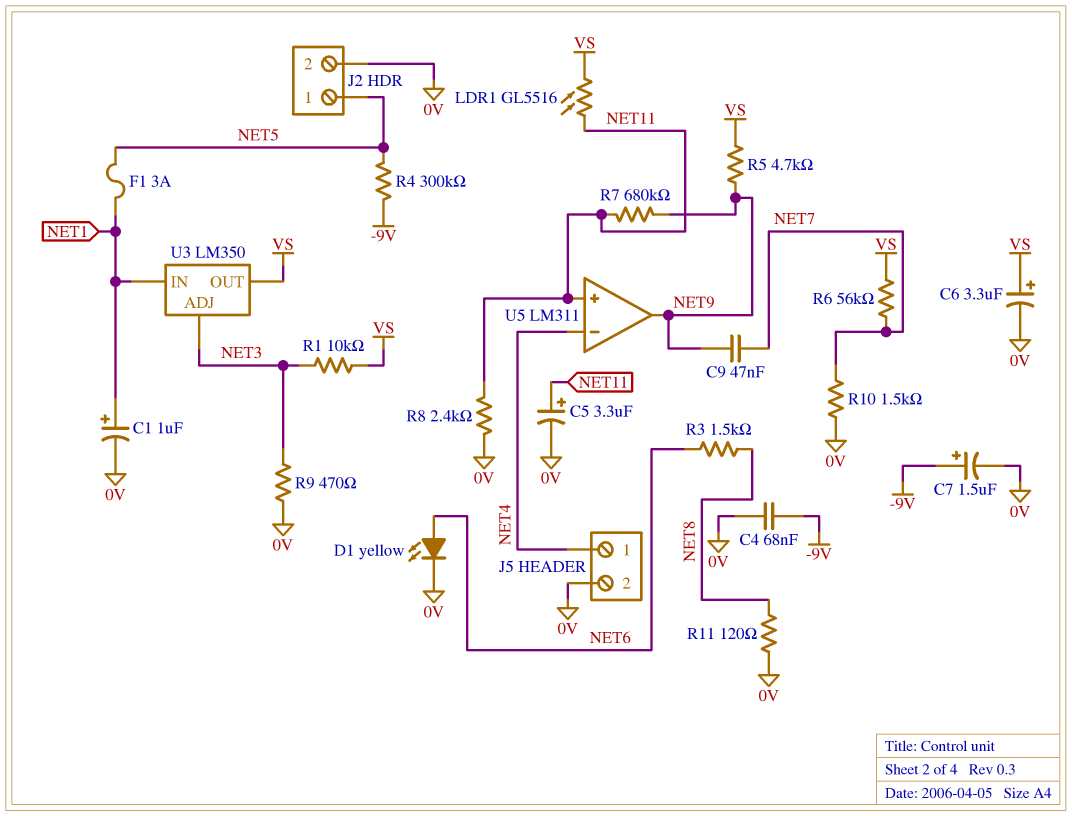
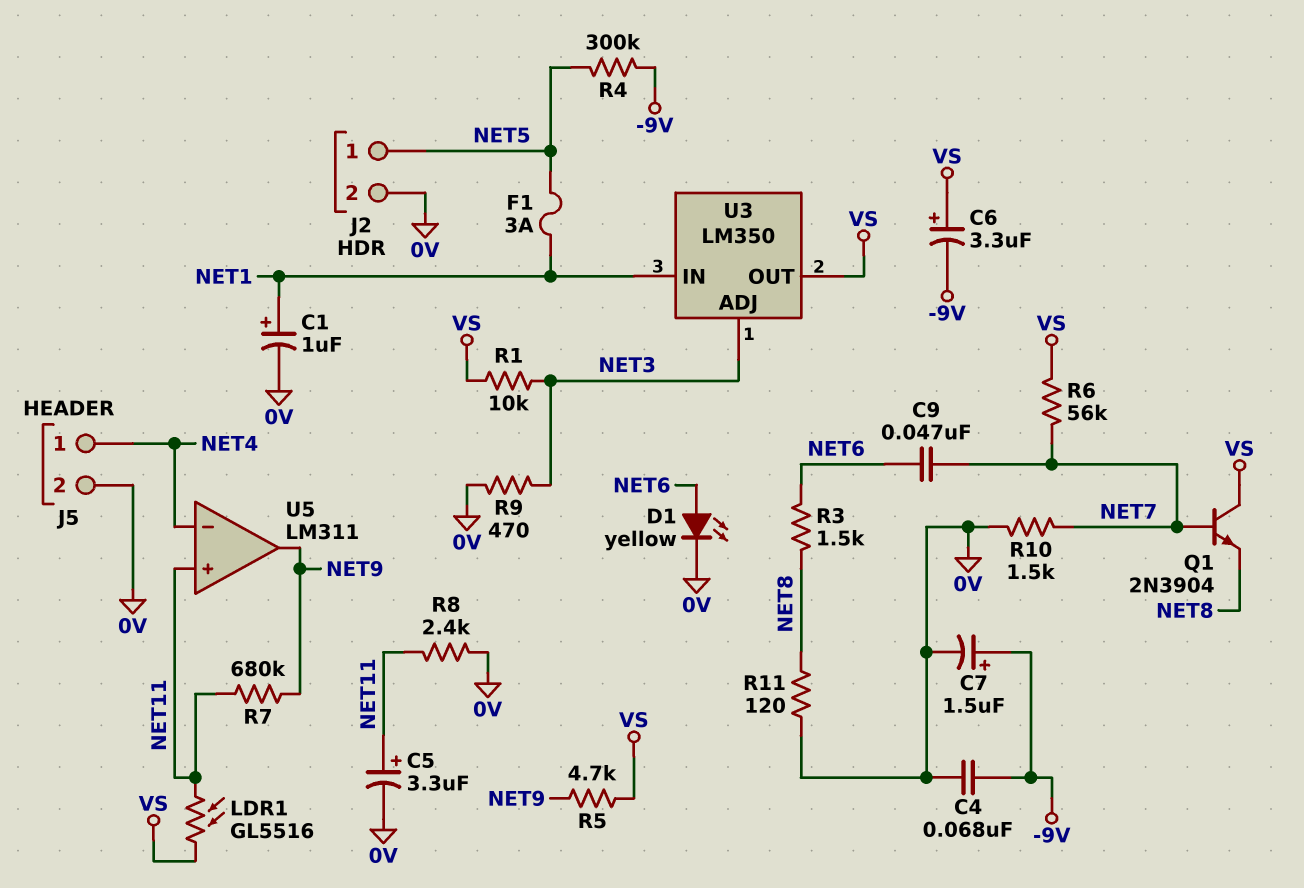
C6: 3.3uF (plus VS, minus 0V) -> 3.3uF (plus VS, minus -9V)
C9: 47nF (NET7, NET9) -> 47nF (NET6, NET7)
Q1: none -> NPN 2N3904 (B NET7, C VS, E NET8)

